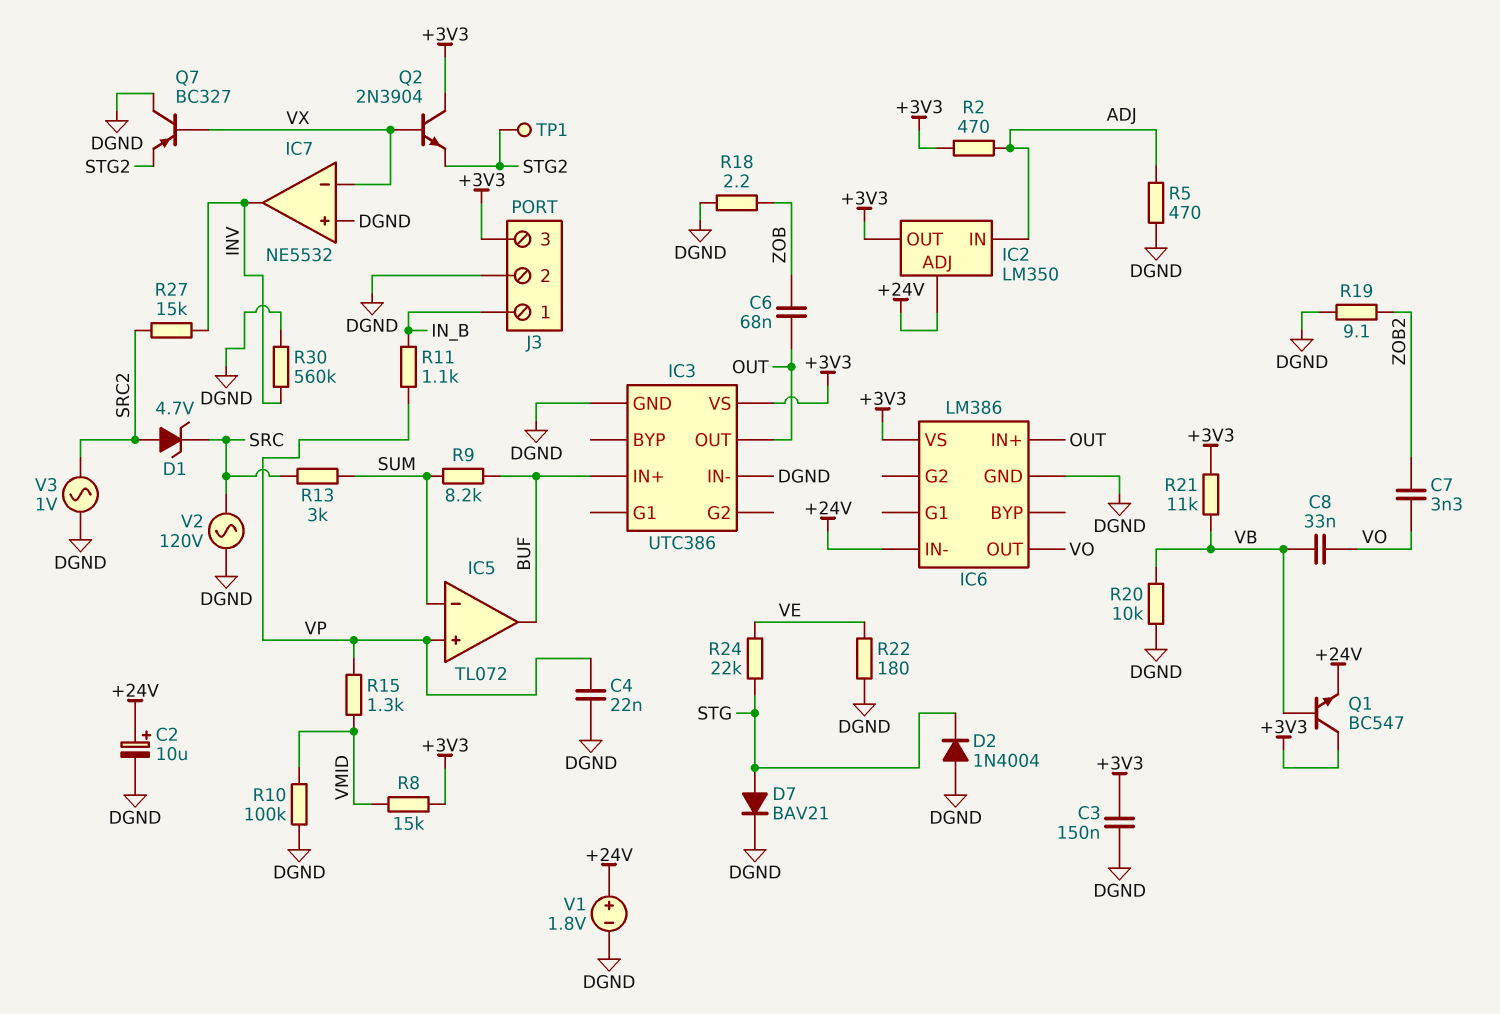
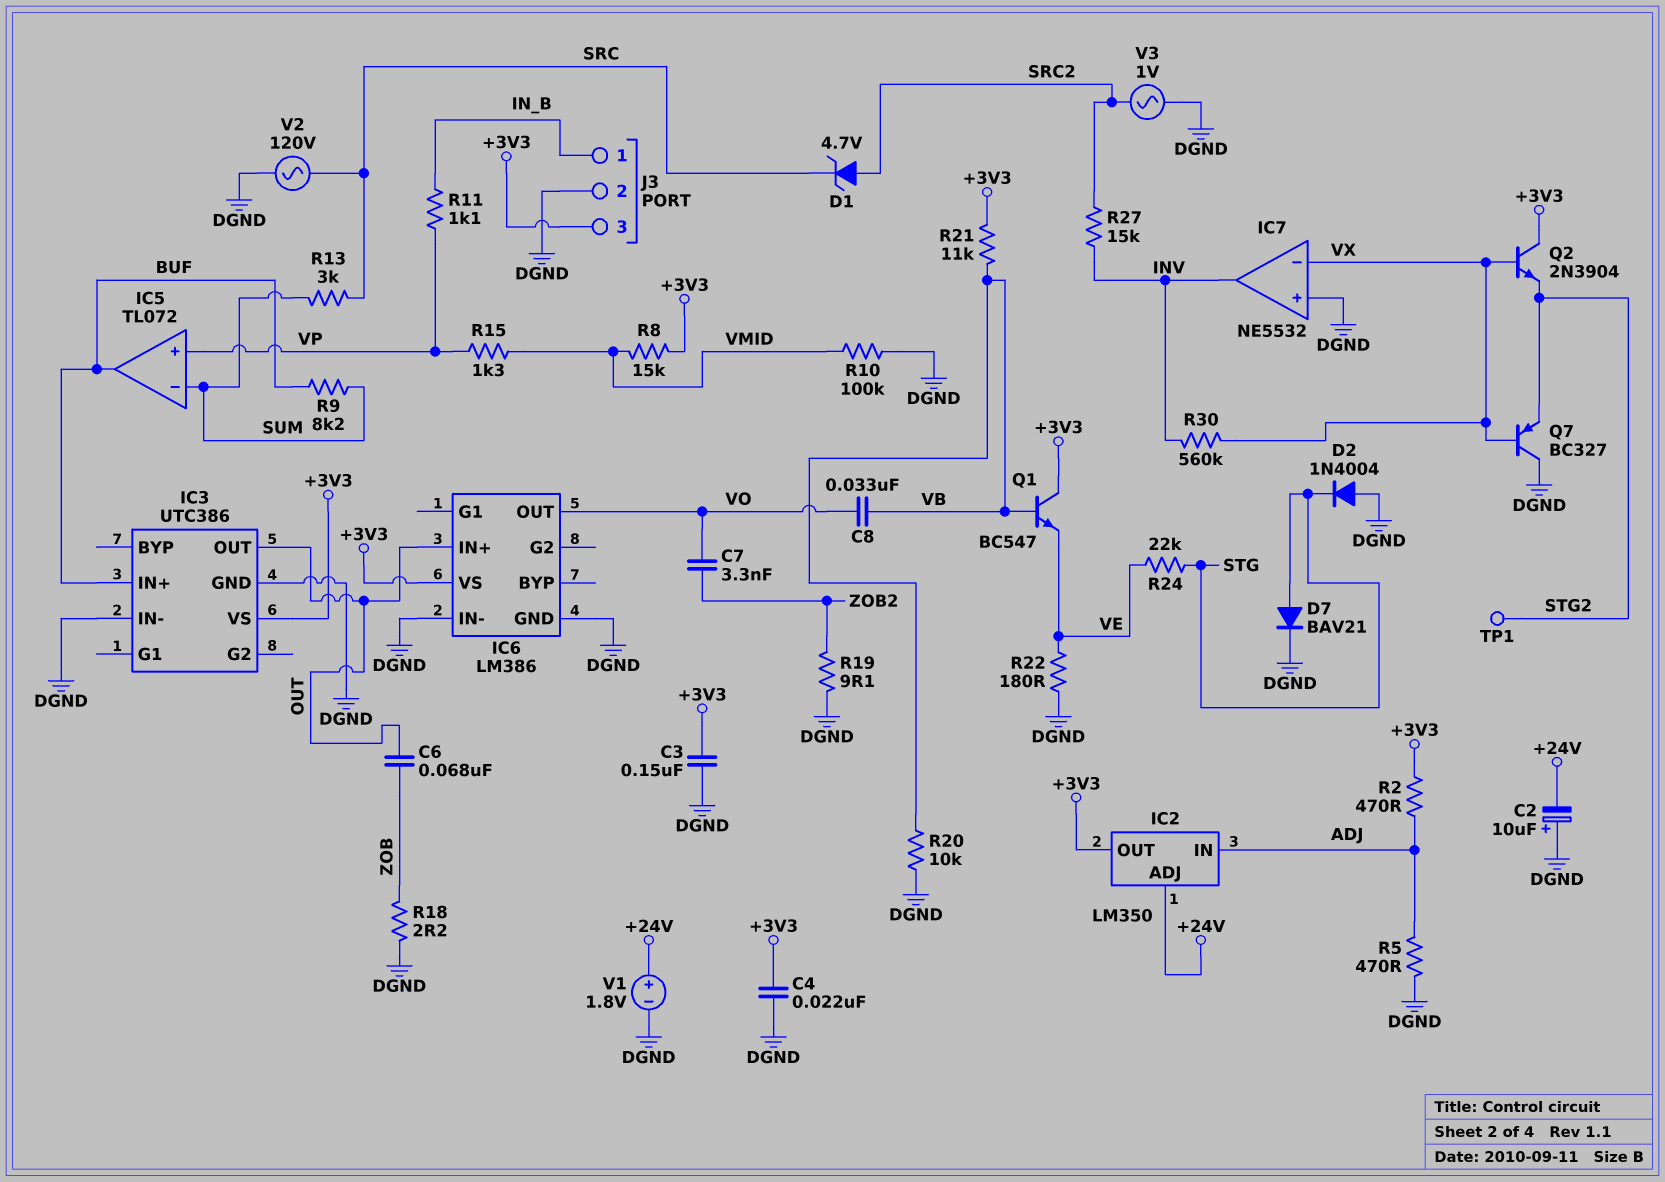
C2: 10uF (plus +24V, minus DGND) -> 10uF (plus DGND, minus +24V)
C4: 22nF (DGND, VP) -> 22nF (+3V3, DGND)
IC6 pin IN-: +24V -> DGND
Q1: NPN BC547 (B VB, C +3V3, E +24V) -> NPN BC547 (B VB, C +3V3, E VE)
R30: 560k (DGND, INV) -> 560k (INV, VX)

